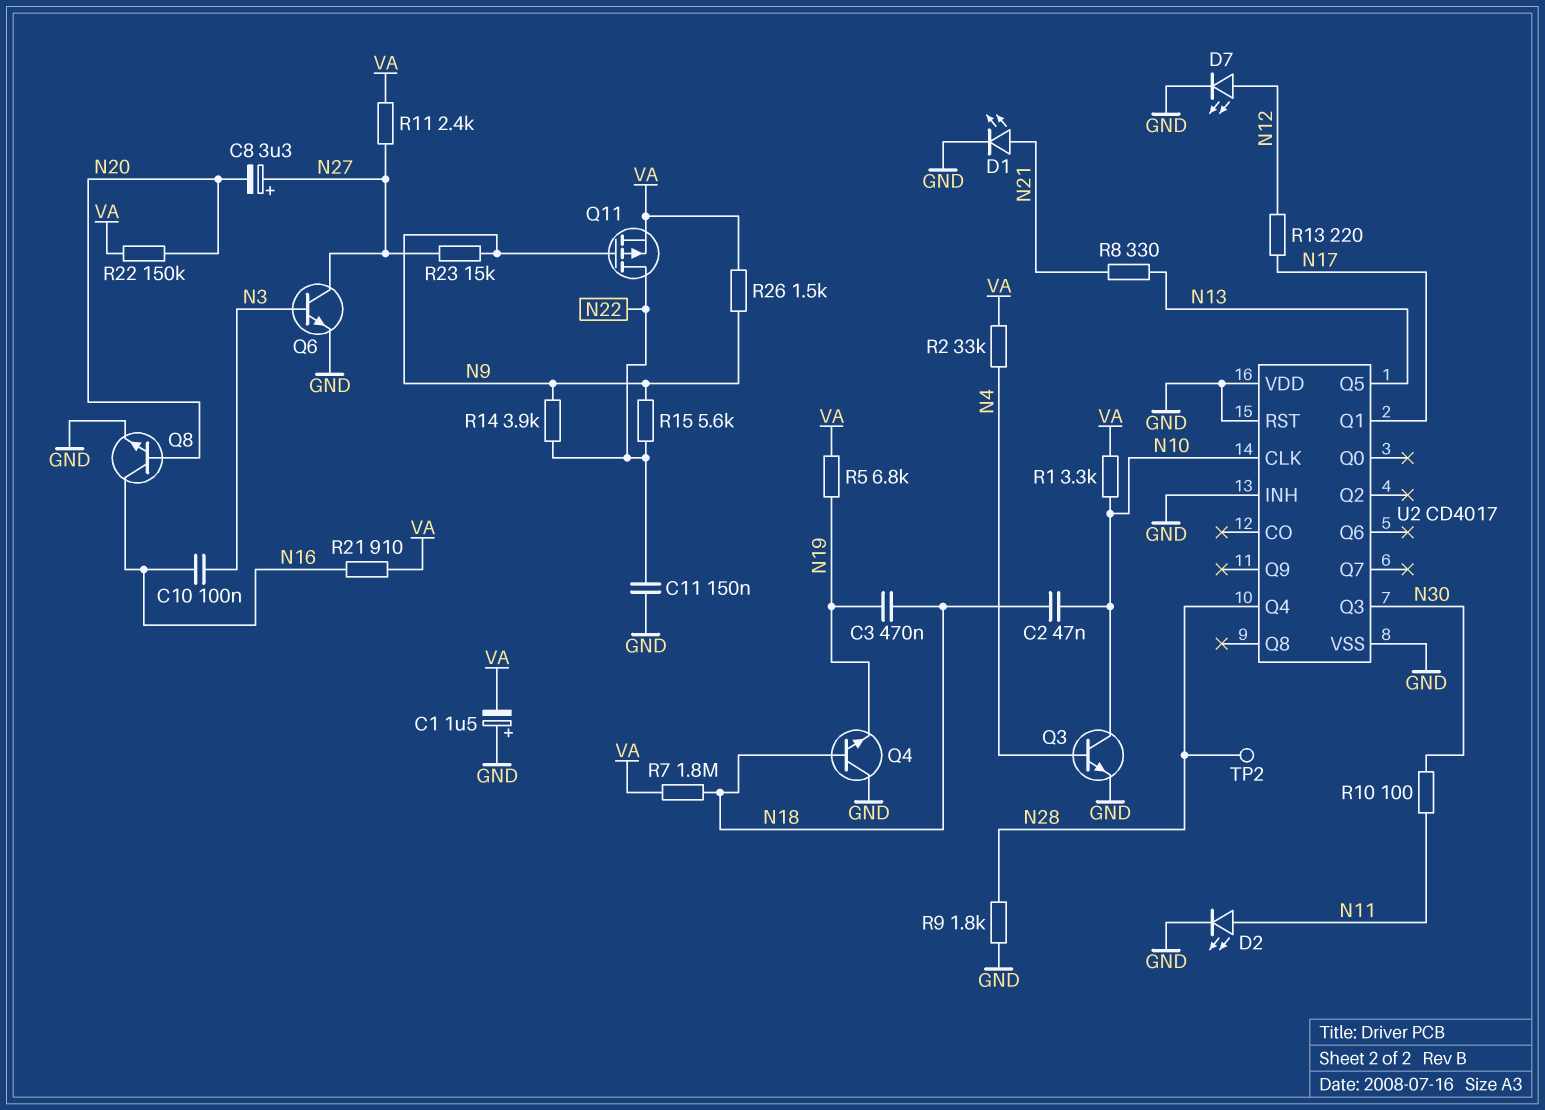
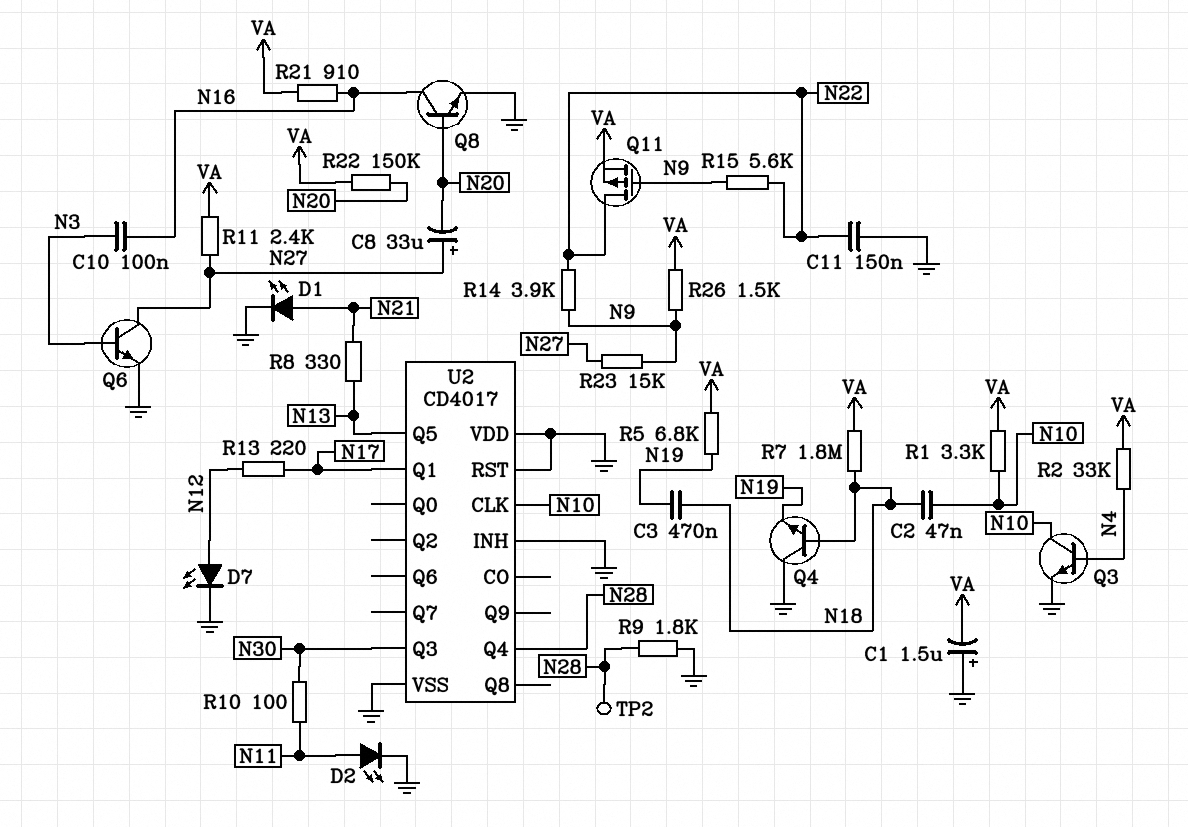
C8: 3.3uF (plus N27, minus N20) -> 33uF (plus N27, minus N20)

